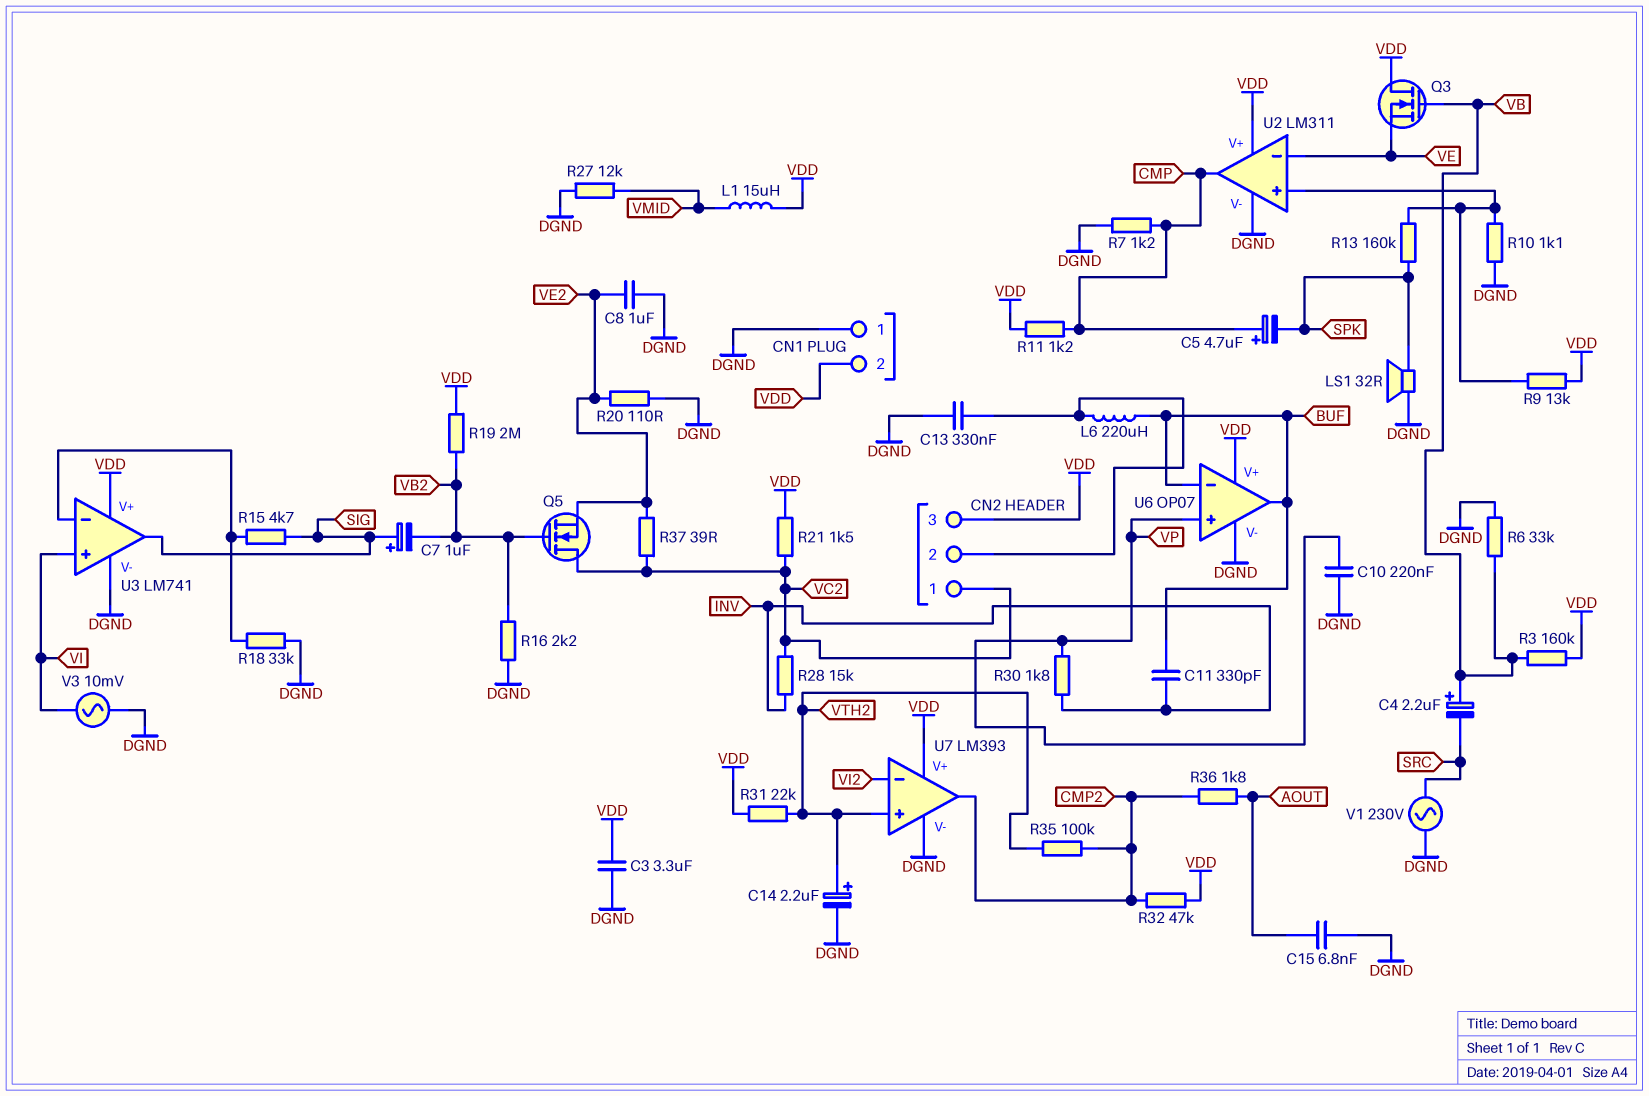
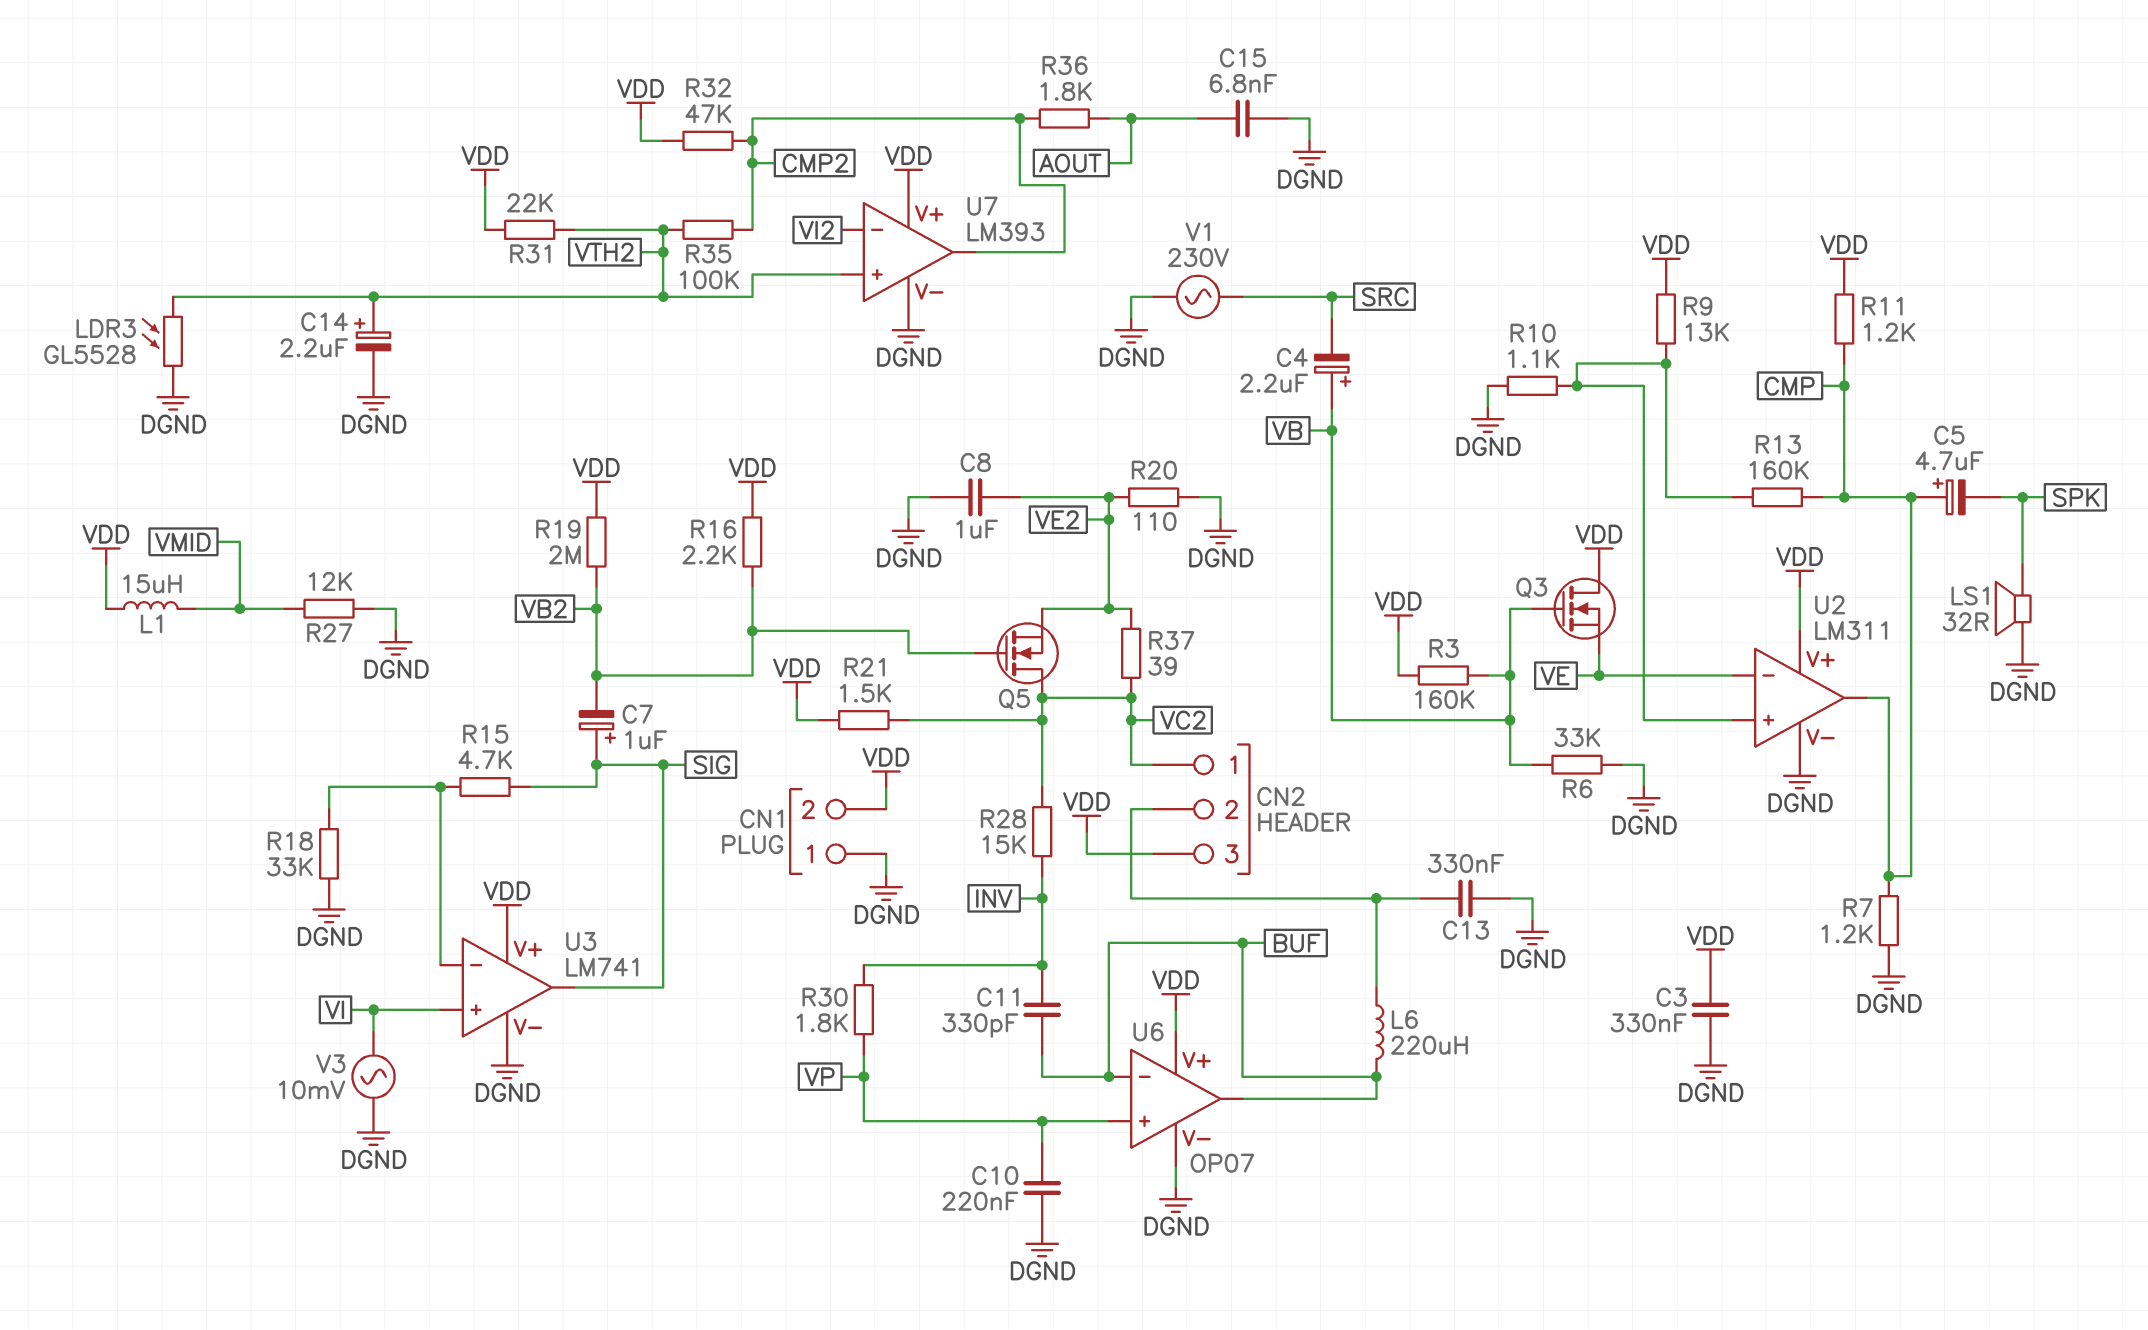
C3: 3.3uF (DGND, VDD) -> 330nF (DGND, VDD)
LDR3: none -> GL5528 (DGND, VTH2)
R13: 160k (SPK, U2/in+) -> 160k (CMP, U2/in+)
R16: 2.2k (DGND, VB2) -> 2.2k (VB2, VDD)

